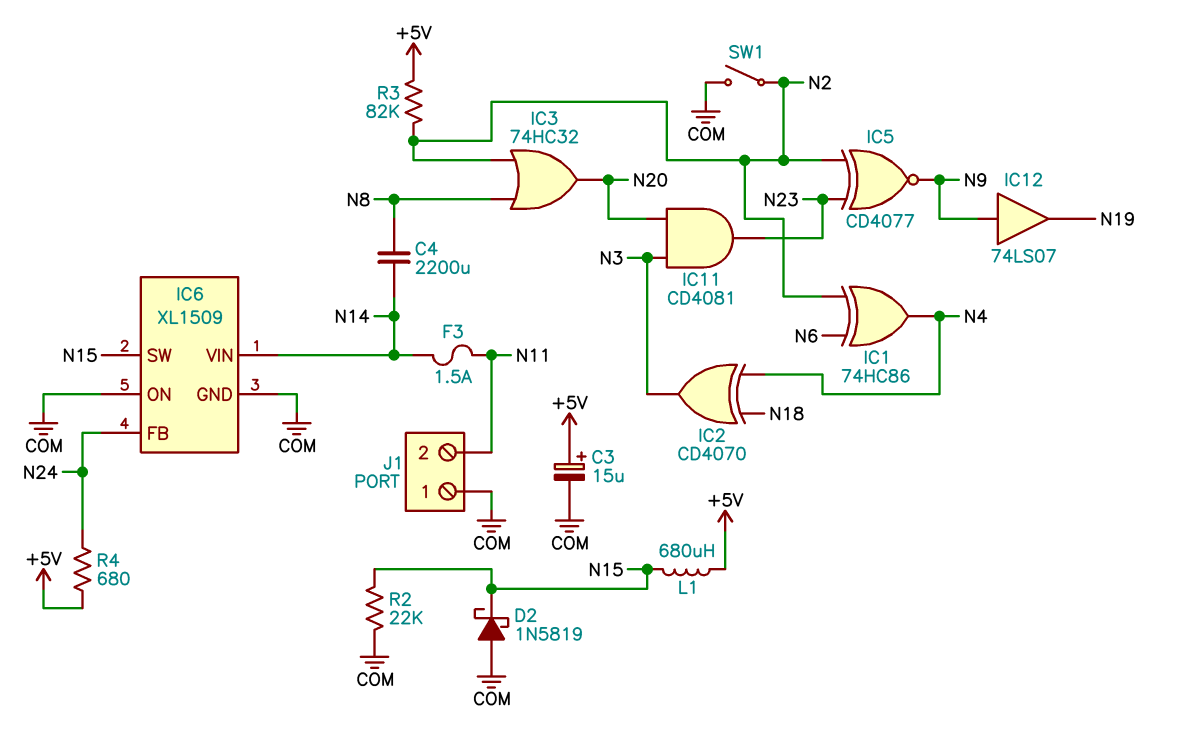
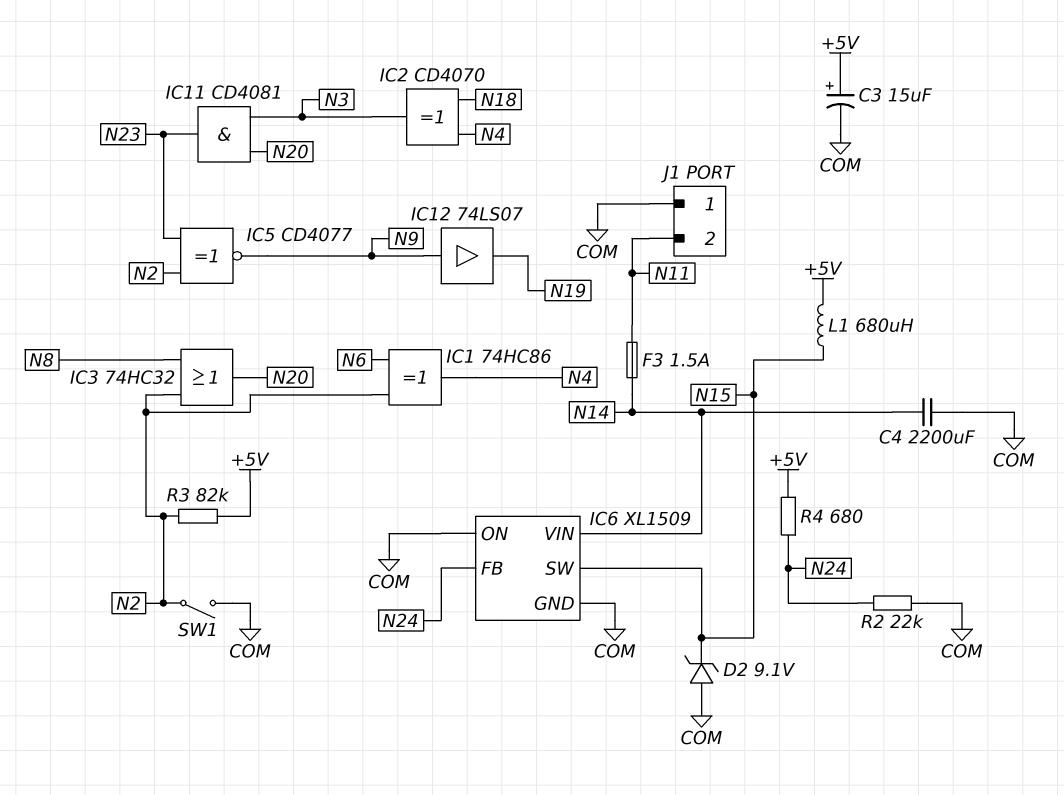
C4: 2200uF (N8, N14) -> 2200uF (COM, N14)
D2: schottky 1N5819 (A COM, K N15) -> zener 9.1V (A COM, K N15)
R2: 22k (COM, N15) -> 22k (COM, N24)

